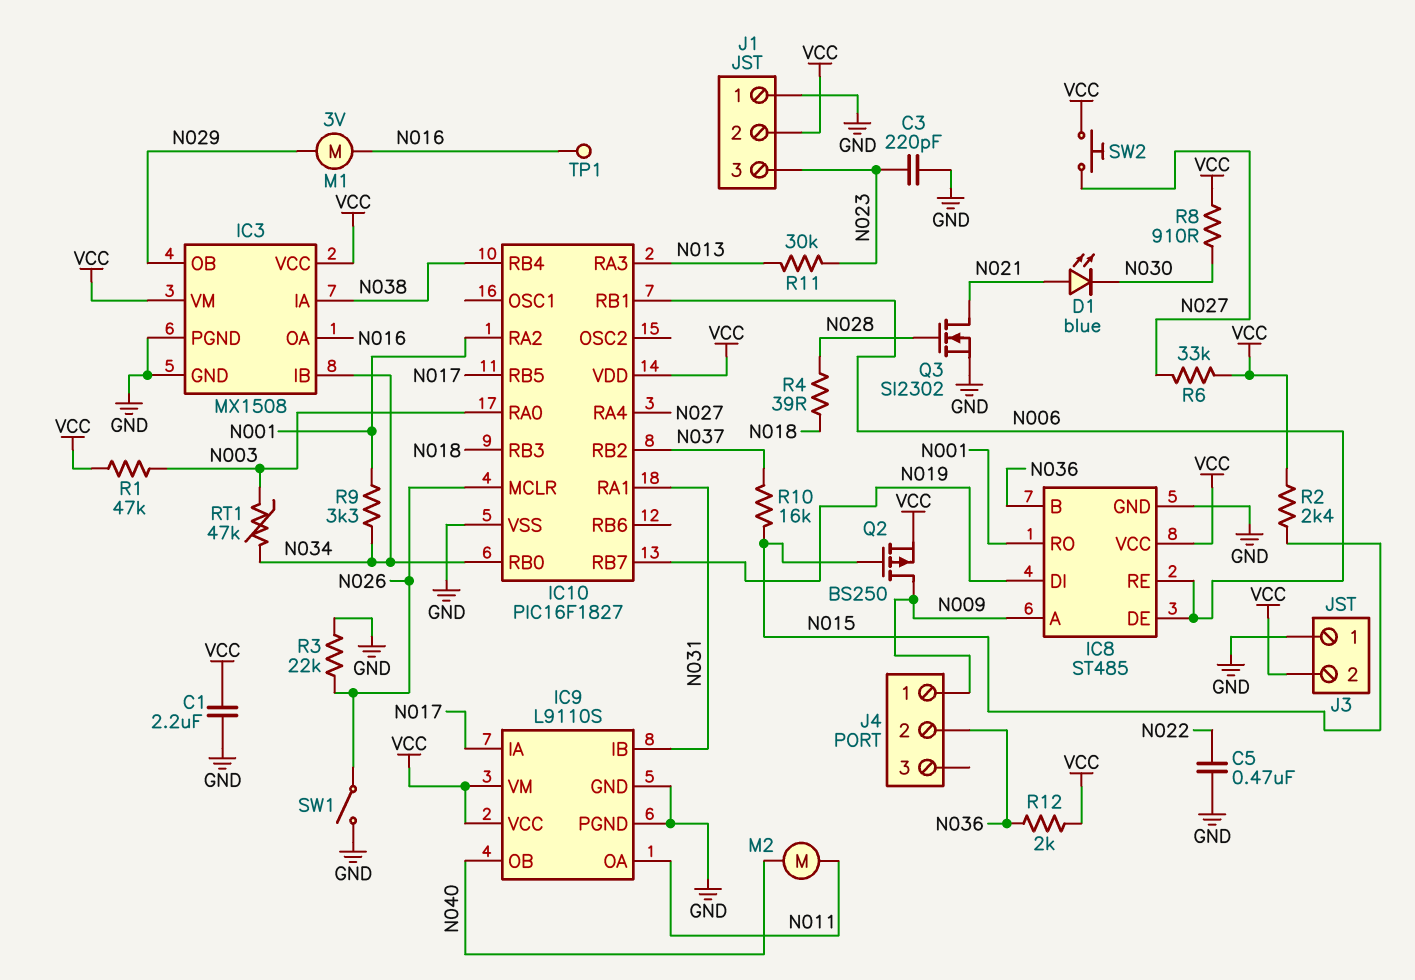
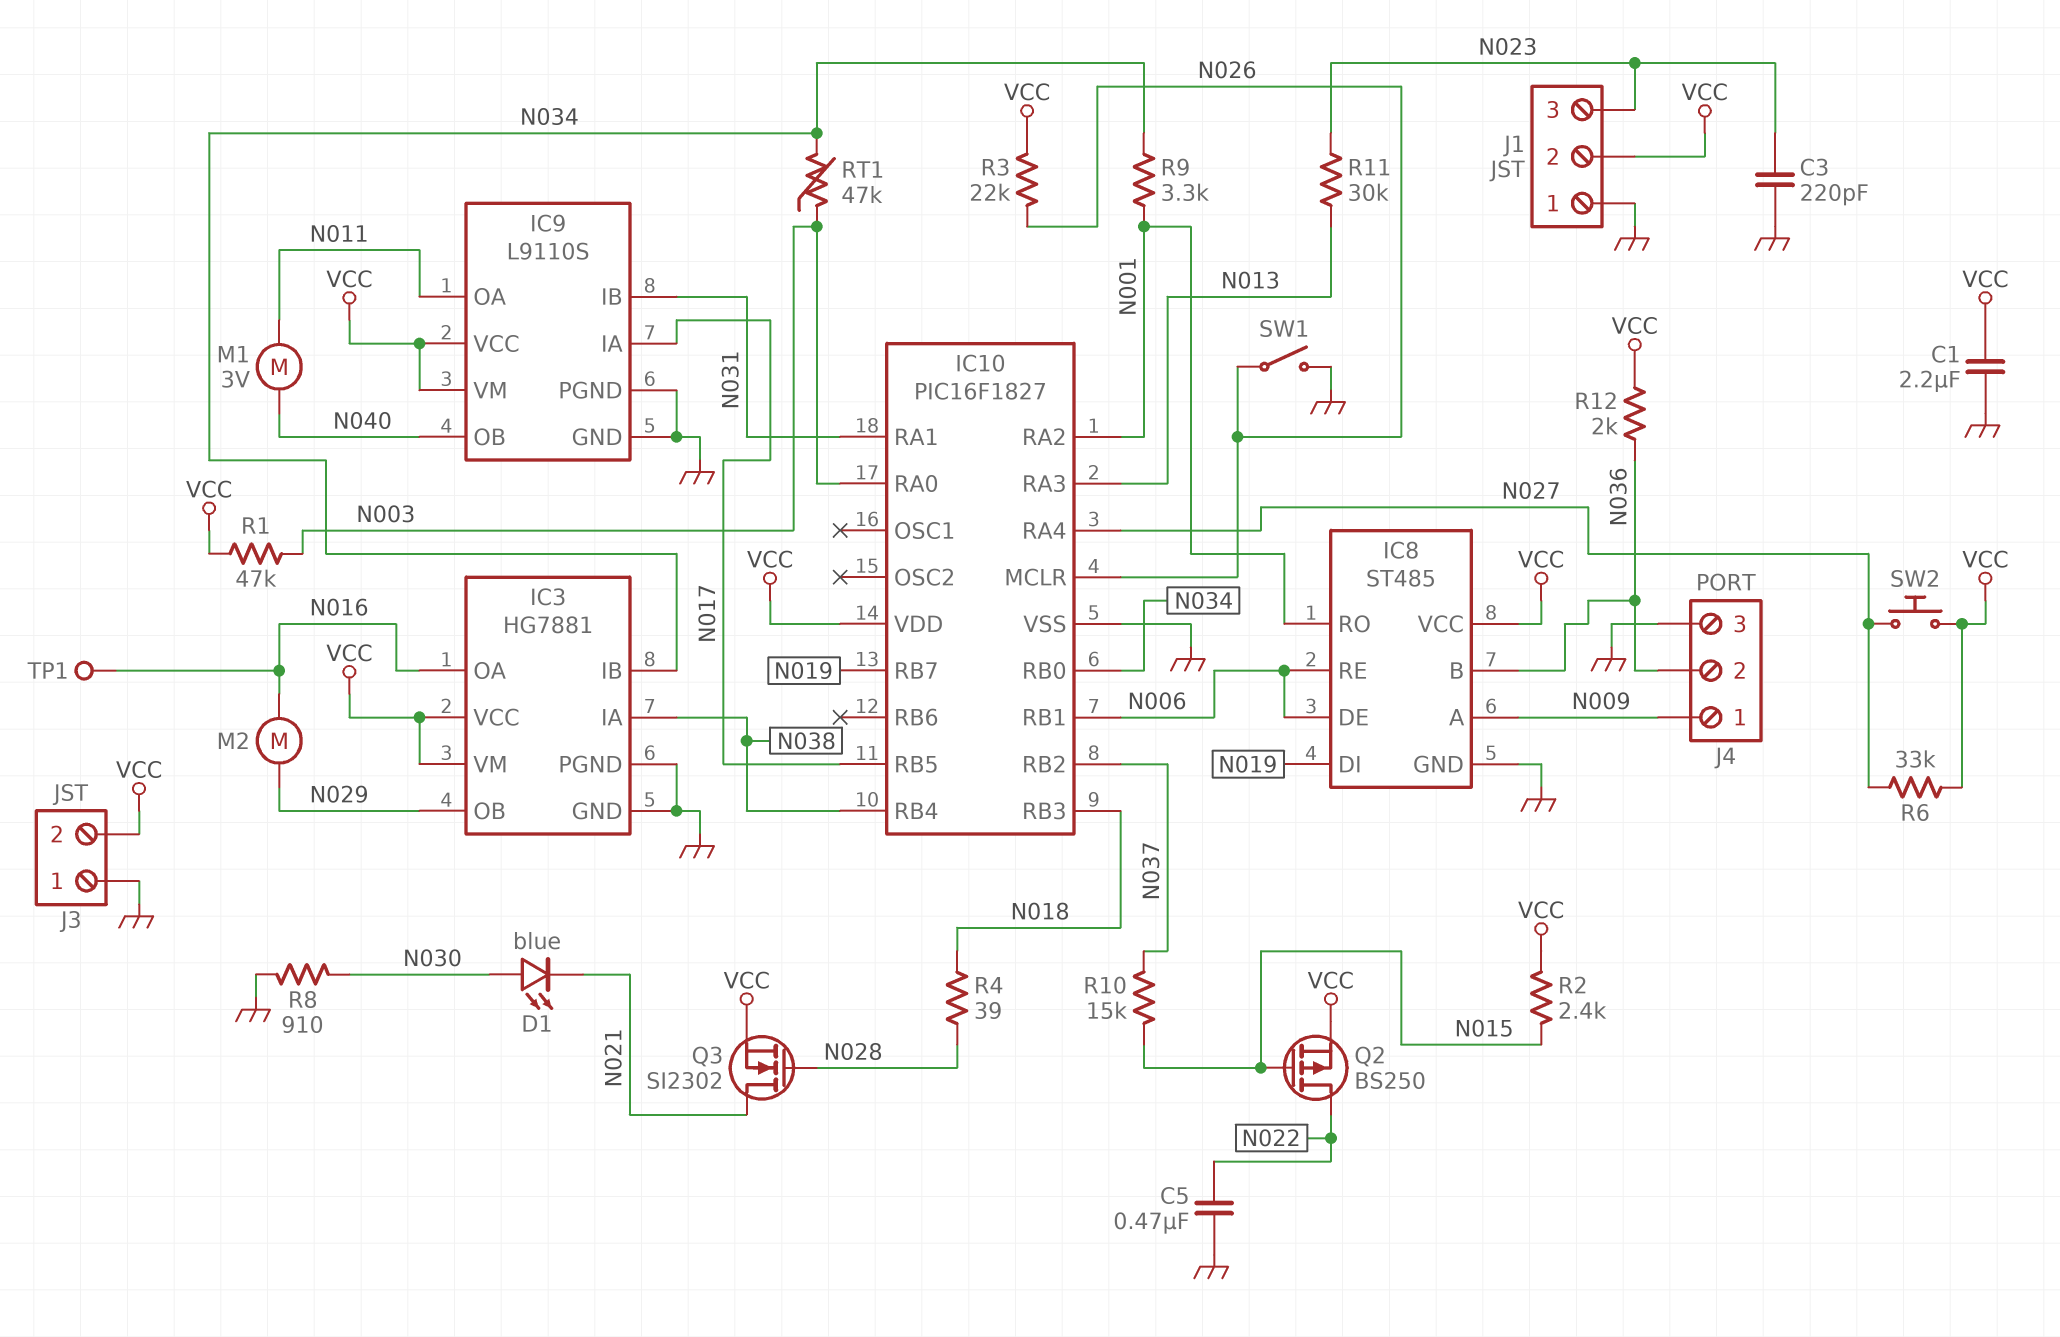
D1: LED blue (A N021, K N030) -> LED blue (A N030, K N021)
IC3: MX1508 -> HG7881
J4 pin 3: none -> GND
M1: motor 3V (N016, N029) -> motor 3V (N011, N040)
M2: motor (N011, N040) -> motor (N016, N029)
Q2: PMOS BS250 (G N015, D N009, S VCC) -> PMOS BS250 (G N015, D N022, S VCC)
Q3: NMOS SI2302 (G N028, D N021, S GND) -> NMOS SI2302 (G N028, D N021, S VCC)
R3: 22k (GND, N026) -> 22k (N026, VCC)
R8: 910 (N030, VCC) -> 910 (GND, N030)
R10: 16k (N015, N037) -> 15k (N015, N037)

